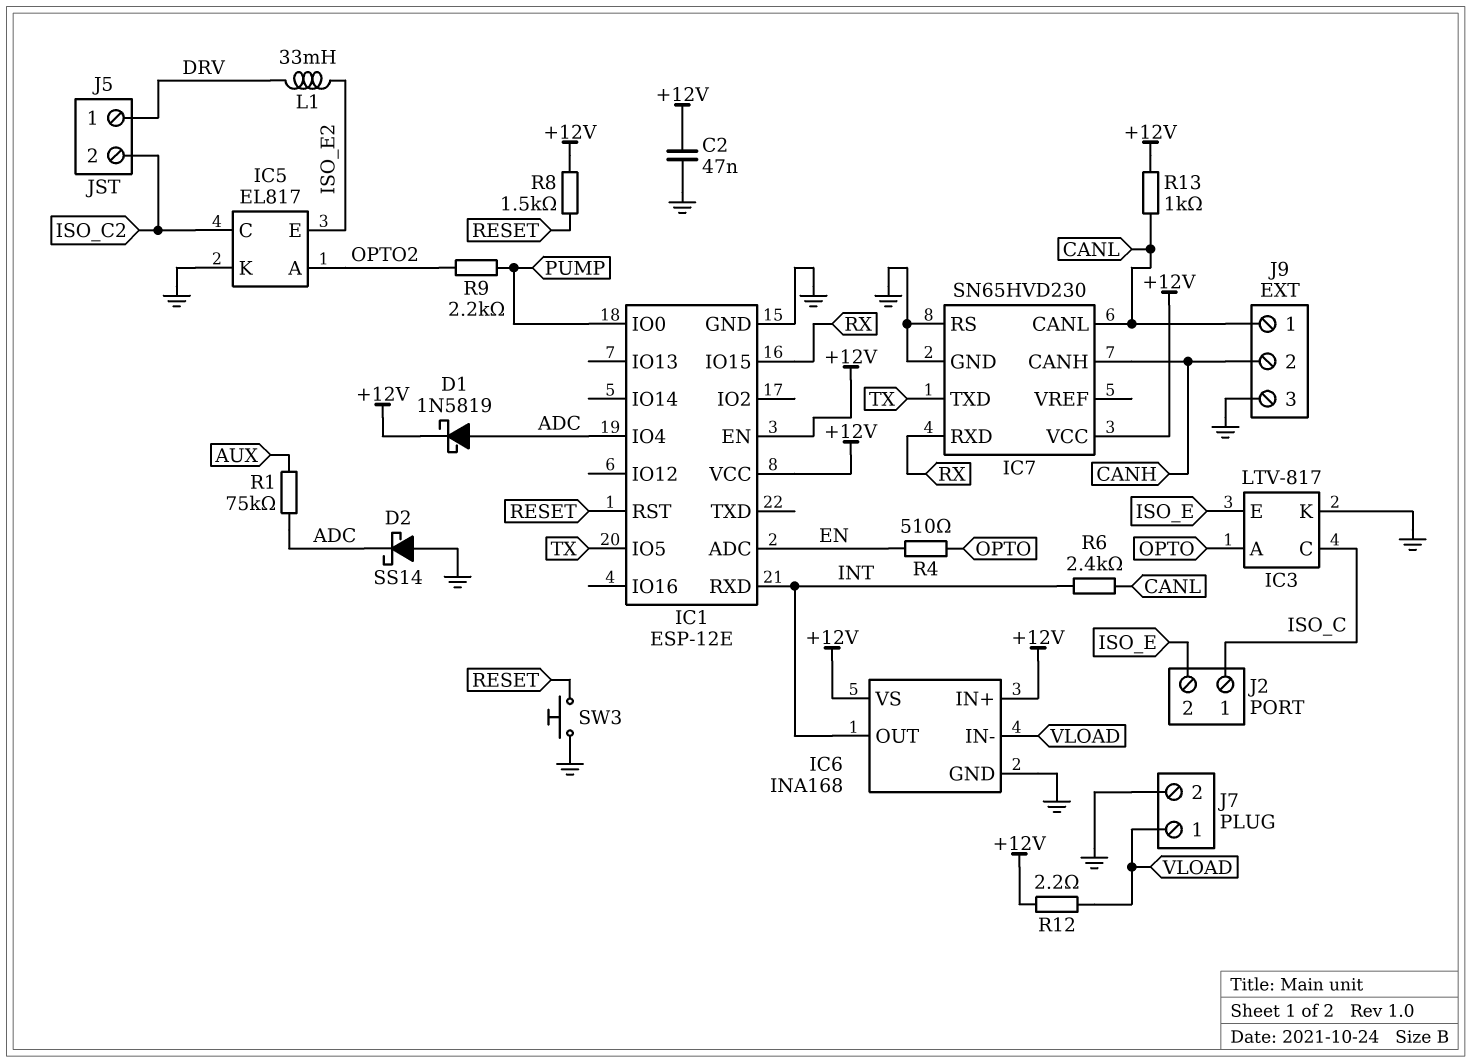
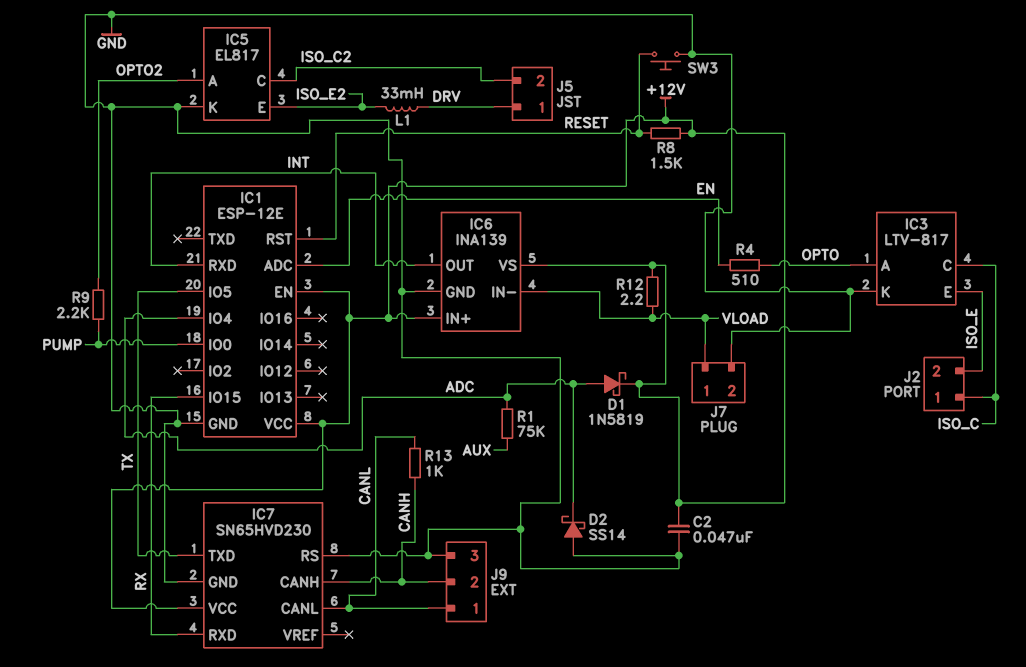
IC6: INA168 -> INA139
R6: 2.4k (CANL, INT) -> none
R13: 1k (+12V, CANL) -> 1k (CANH, CANL)

